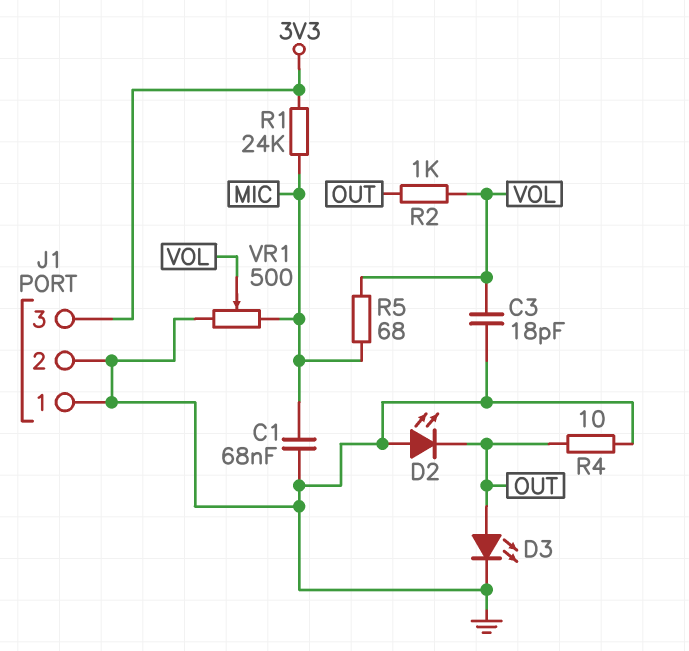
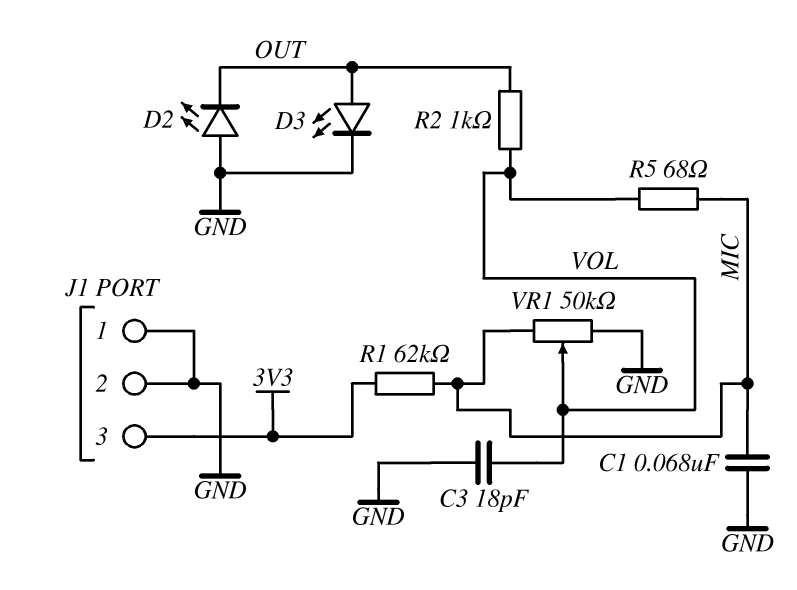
R1: 24k (3V3, MIC) -> 62k (3V3, MIC)
R4: 10 (GND, OUT) -> none
VR1: 500 (GND, MIC, wiper VOL) -> 50k (GND, MIC, wiper VOL)

